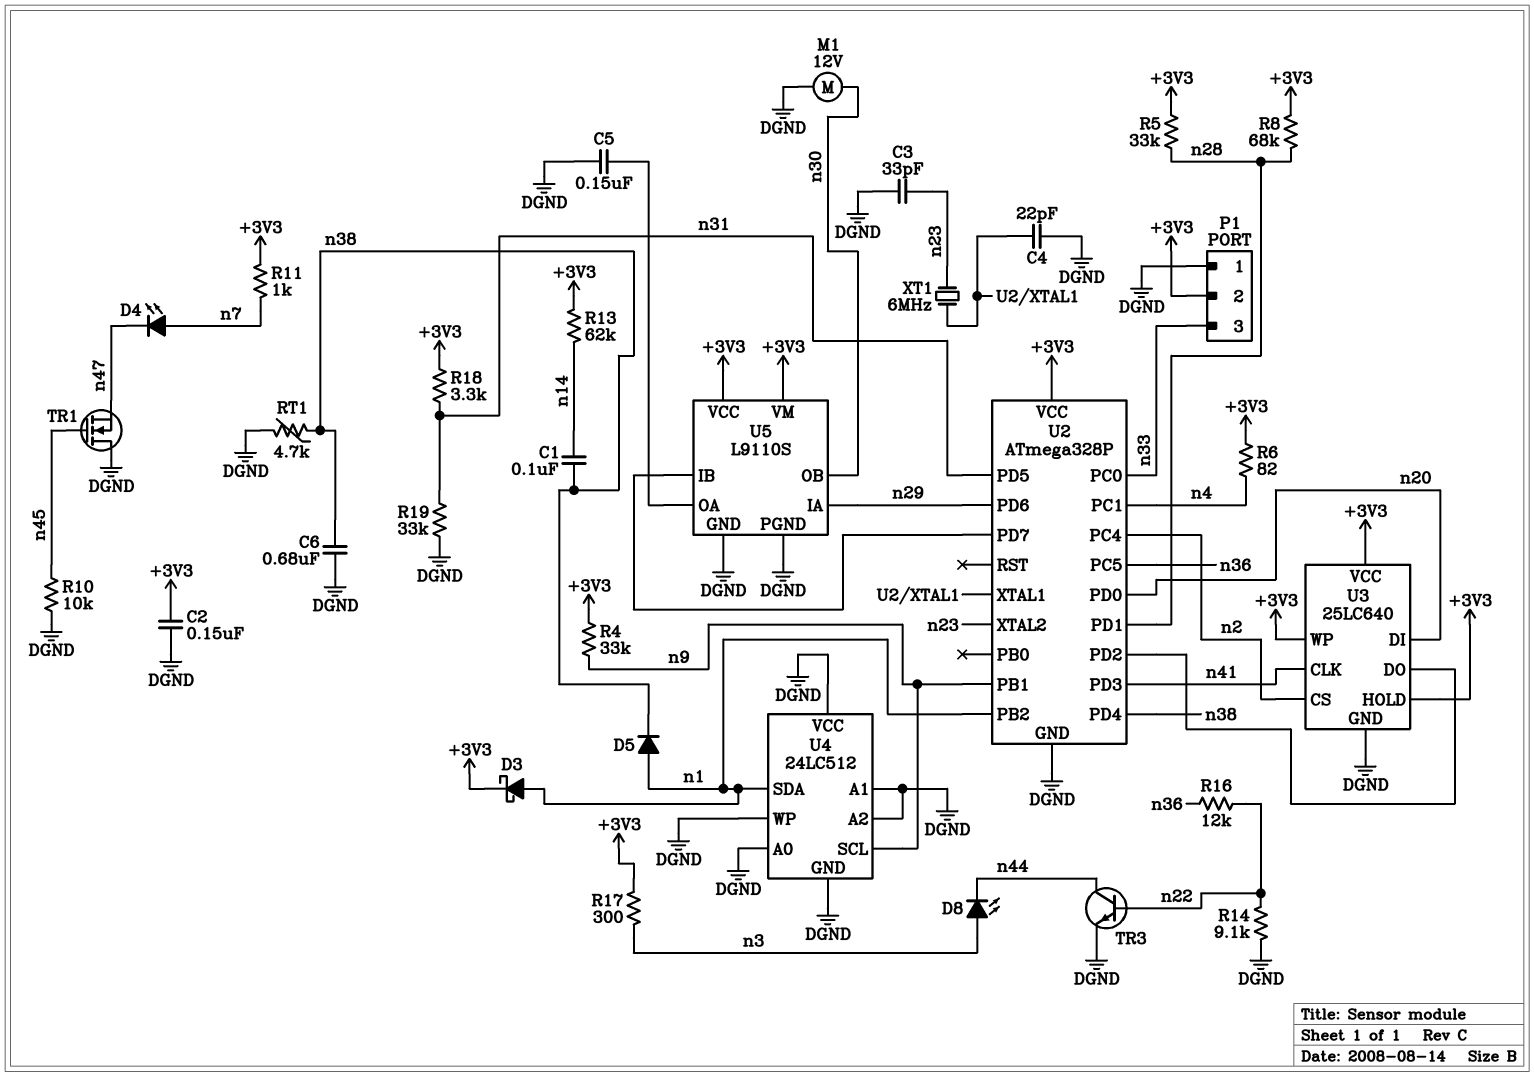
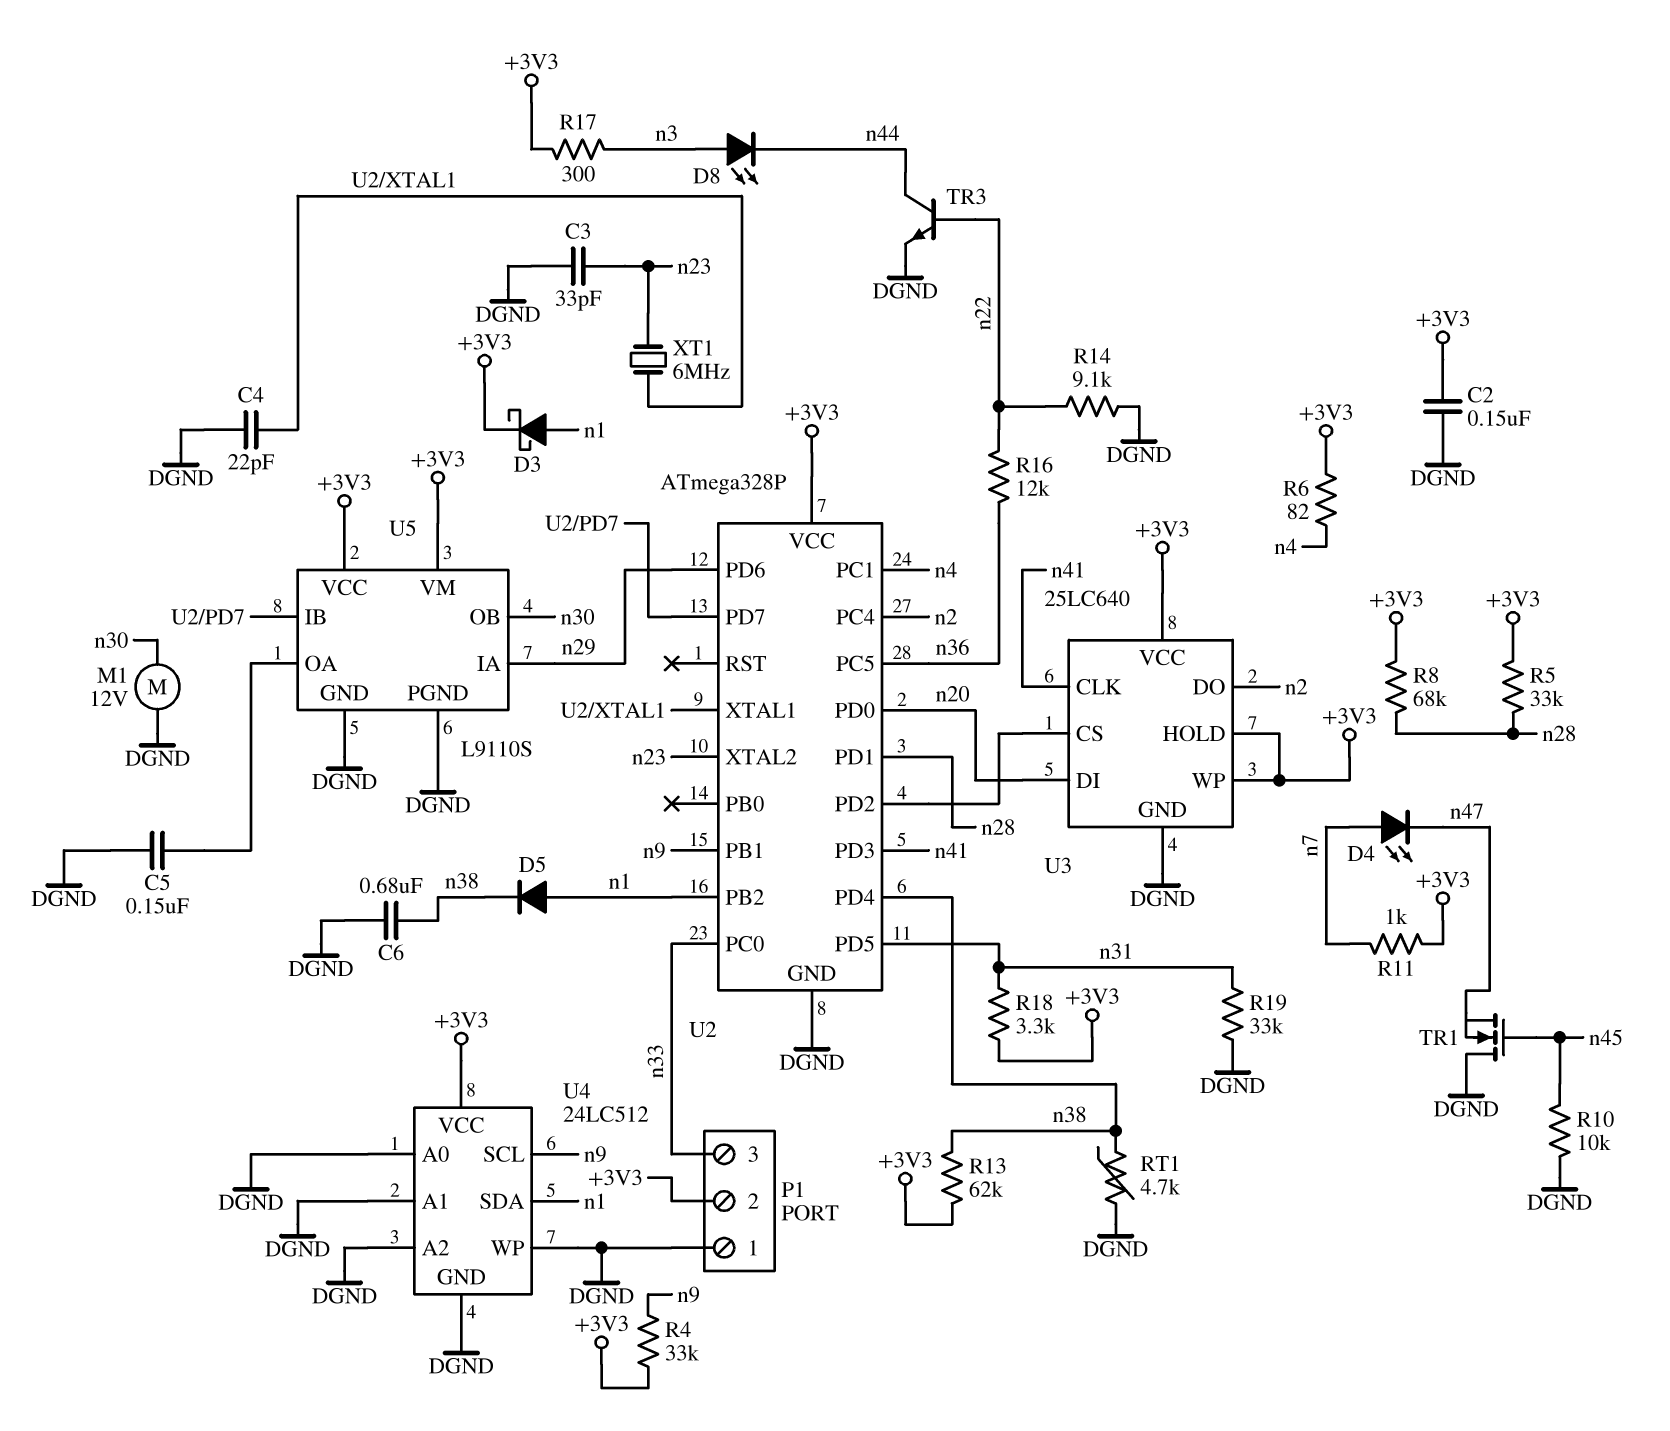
C1: 100nF (n14, n38) -> none
R13: 62k (+3V3, n14) -> 62k (+3V3, n38)
U3 pin CS: n2 -> U2/PD2
U3 pin DO: U2/PD2 -> n2
U4 pin VCC: DGND -> +3V3

